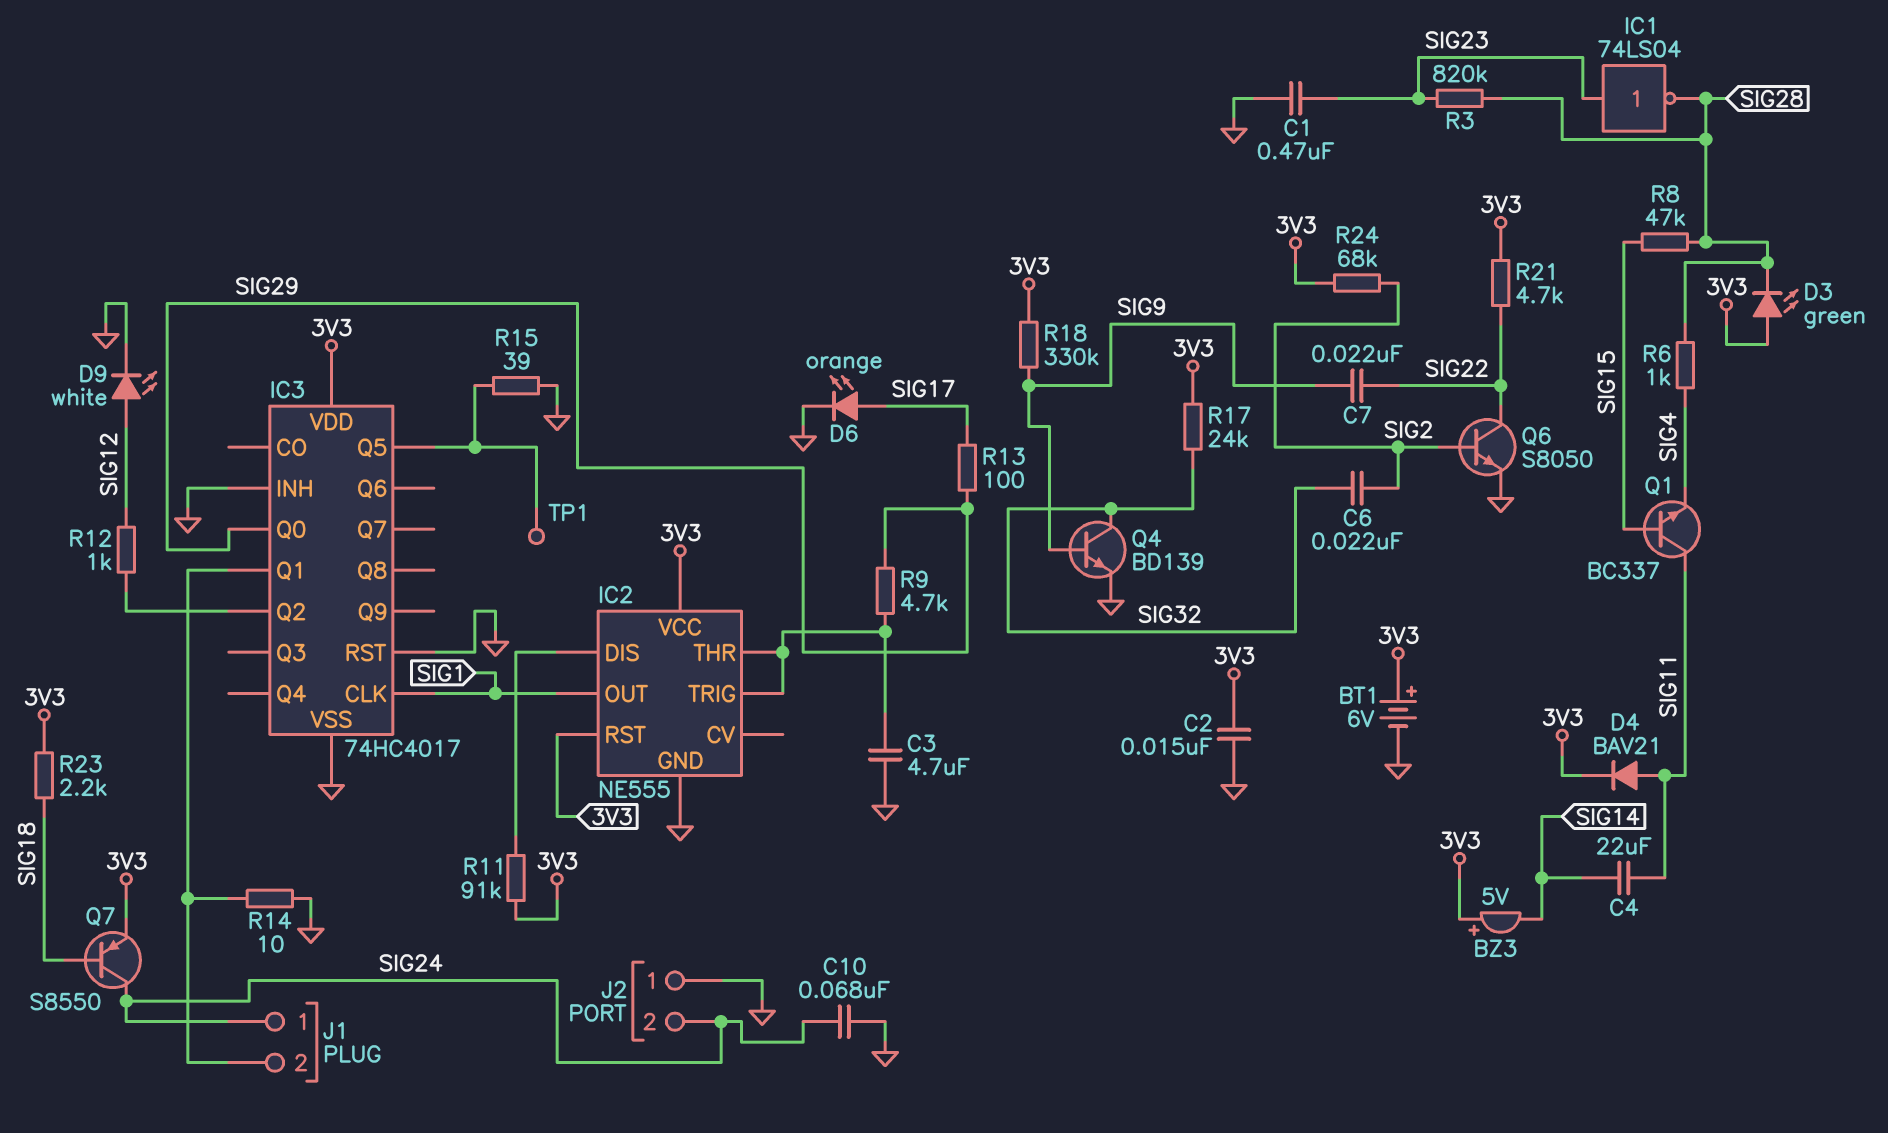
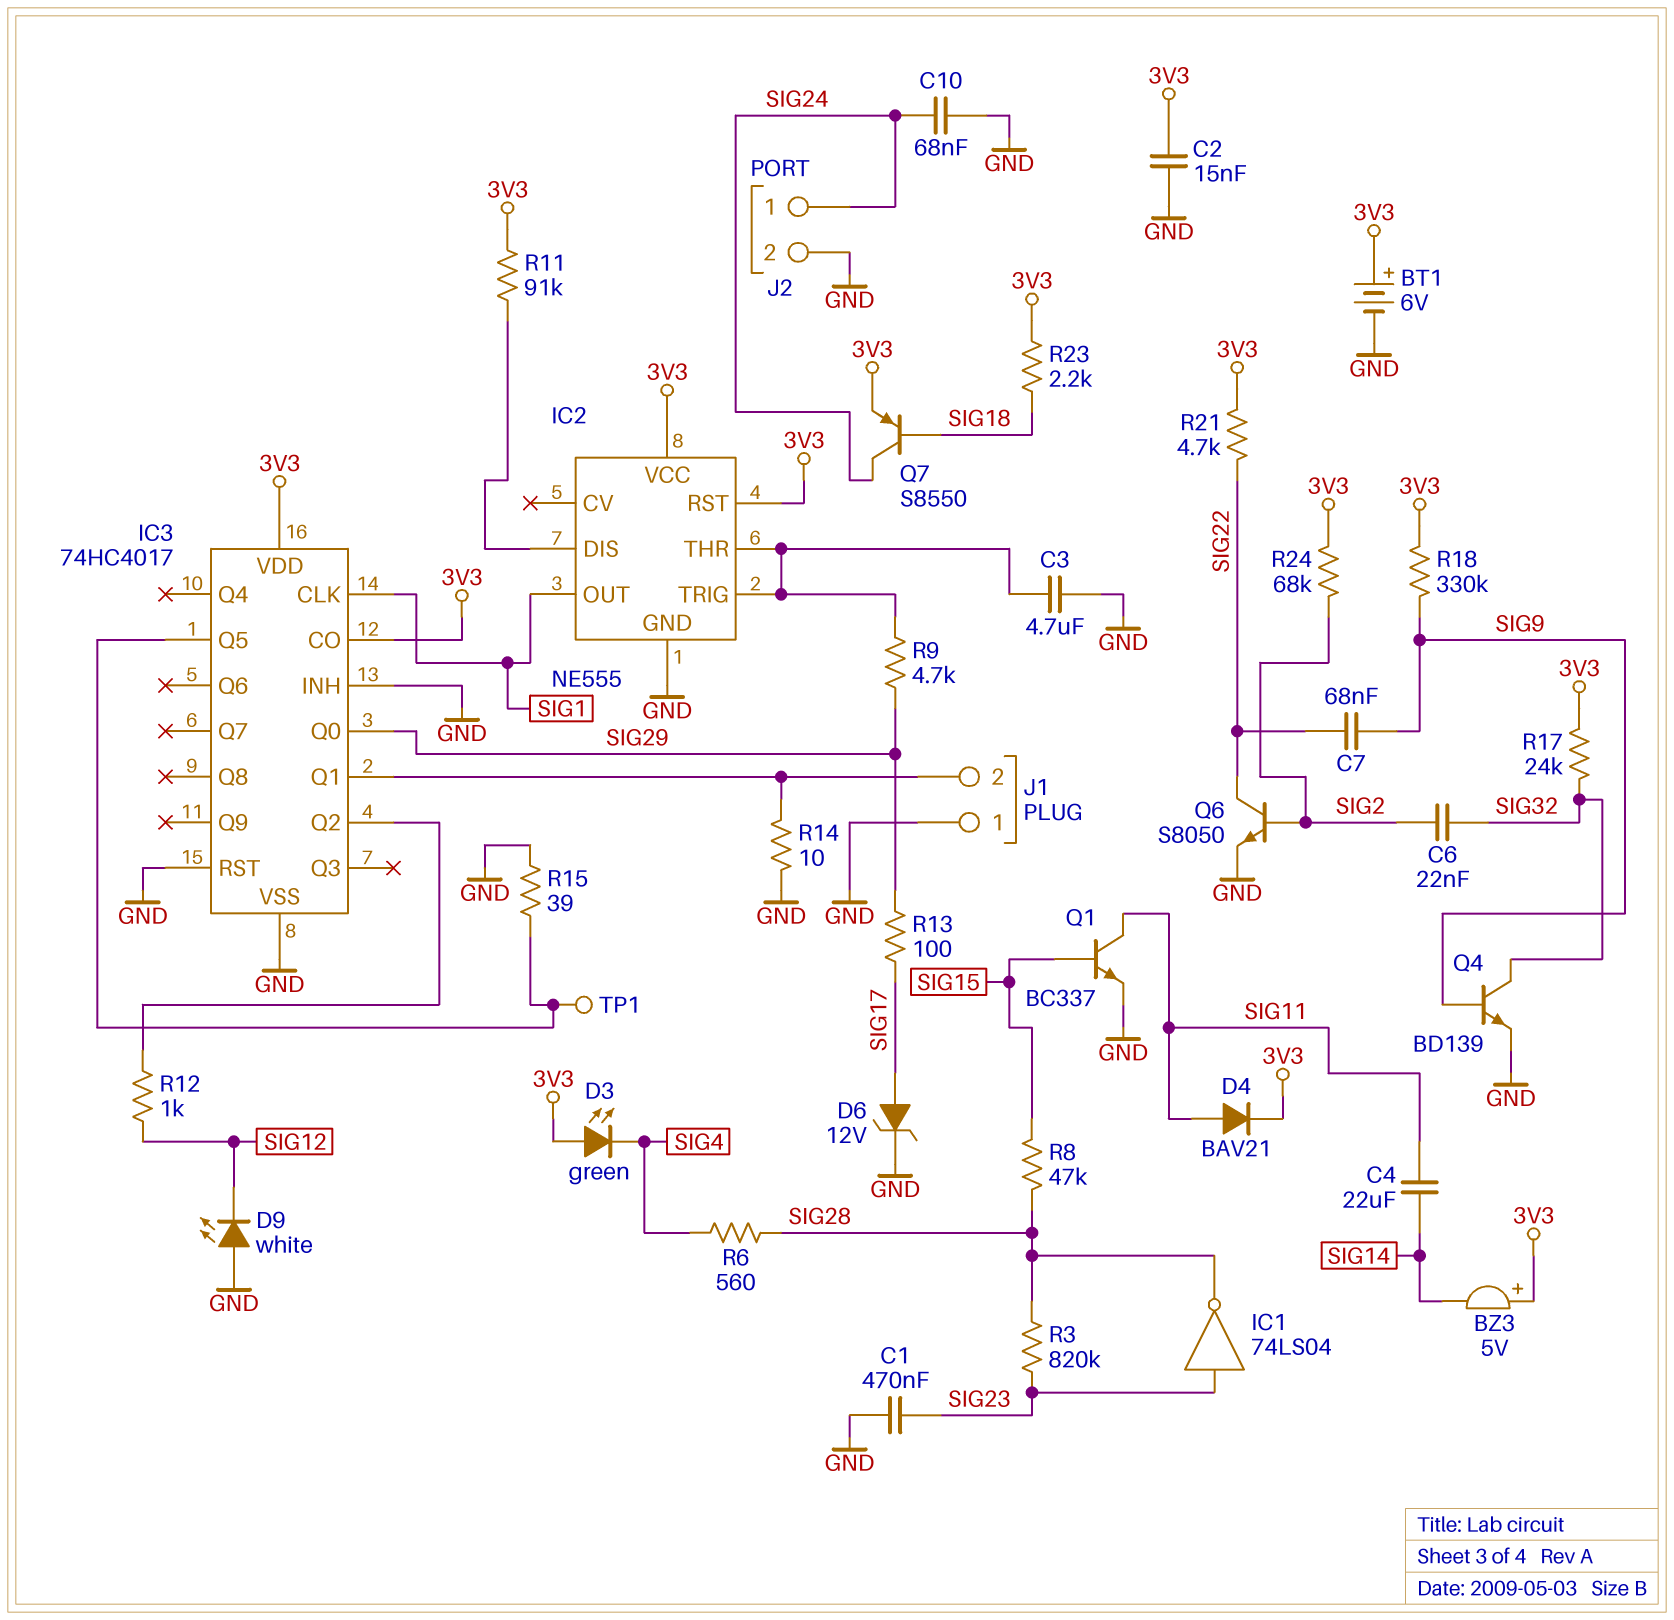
C7: 22nF (SIG9, SIG22) -> 68nF (SIG9, SIG22)
D3: LED green (A 3V3, K SIG28) -> LED green (A 3V3, K SIG4)
D6: LED orange (A SIG17, K GND) -> zener 12V (A SIG17, K GND)
D9: LED white (A SIG12, K GND) -> LED white (A GND, K SIG12)
IC3 pin CO: none -> 3V3
J1 pin 1: SIG24 -> GND
J2 pin 1: GND -> SIG24
J2 pin 2: SIG24 -> GND
Q1: NPN BC337 (B SIG15, C SIG11, E SIG4) -> NPN BC337 (B SIG15, C SIG11, E GND)
R6: 1k (SIG4, SIG28) -> 560 (SIG4, SIG28)

